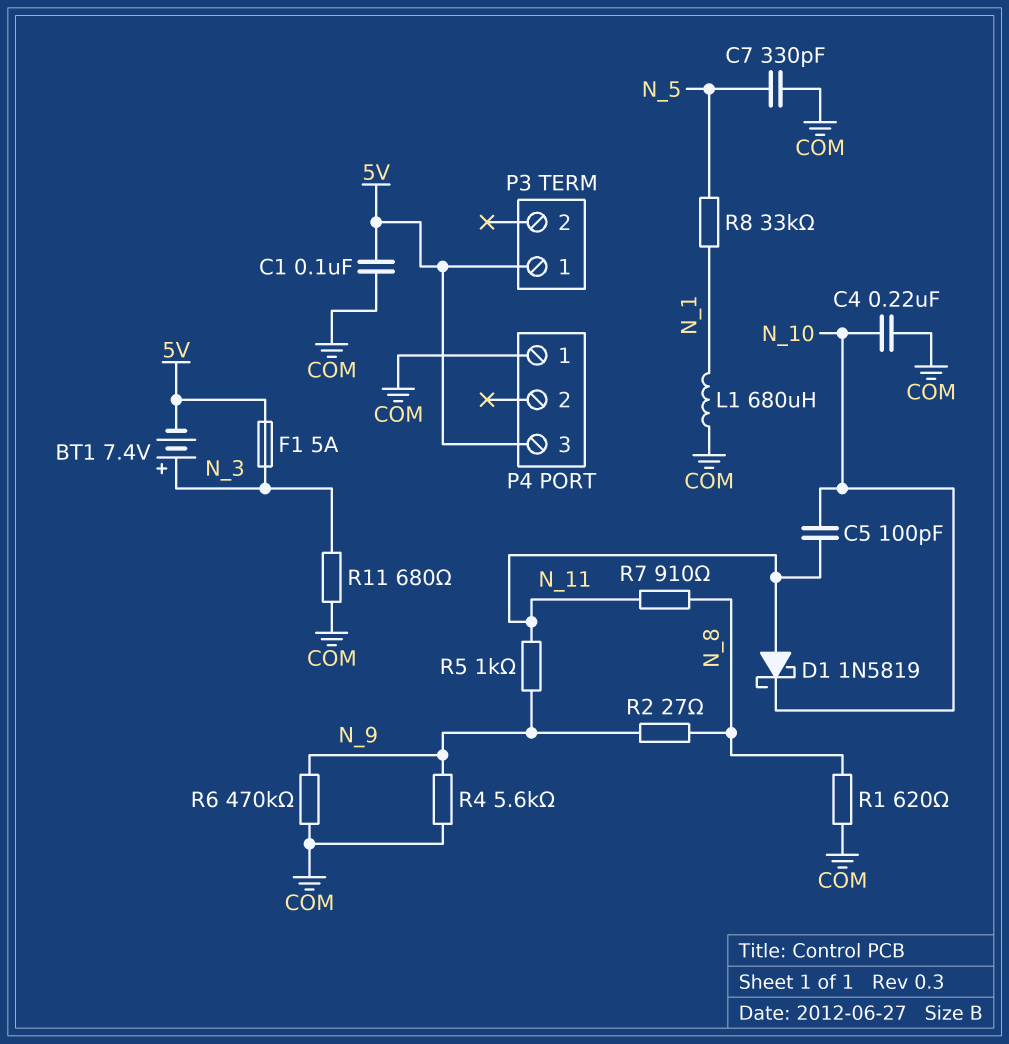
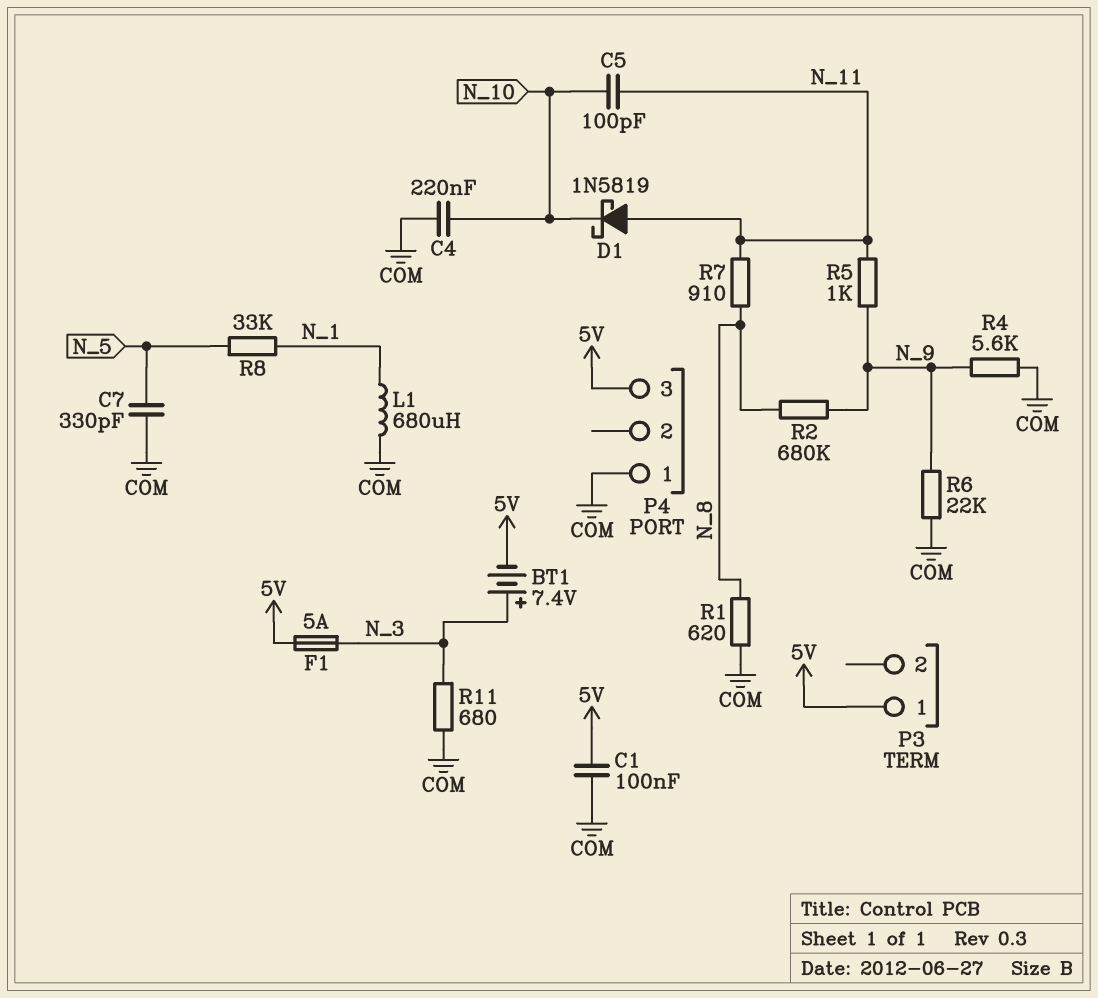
R2: 27 (N_8, N_9) -> 680k (N_8, N_9)
R6: 470k (COM, N_9) -> 22k (COM, N_9)

